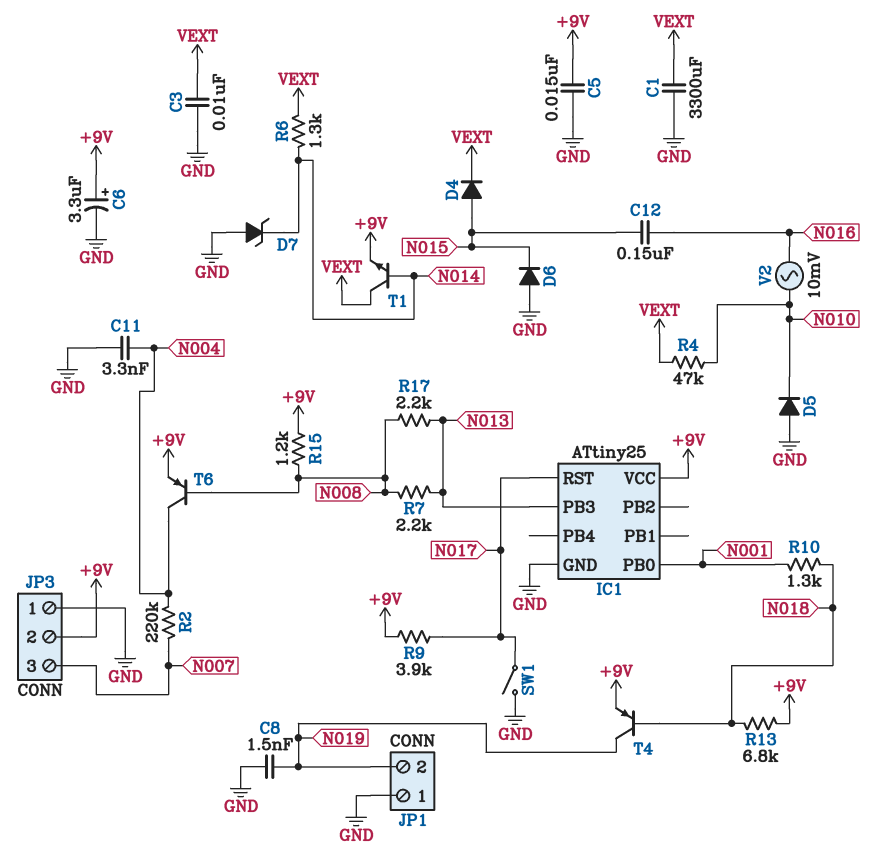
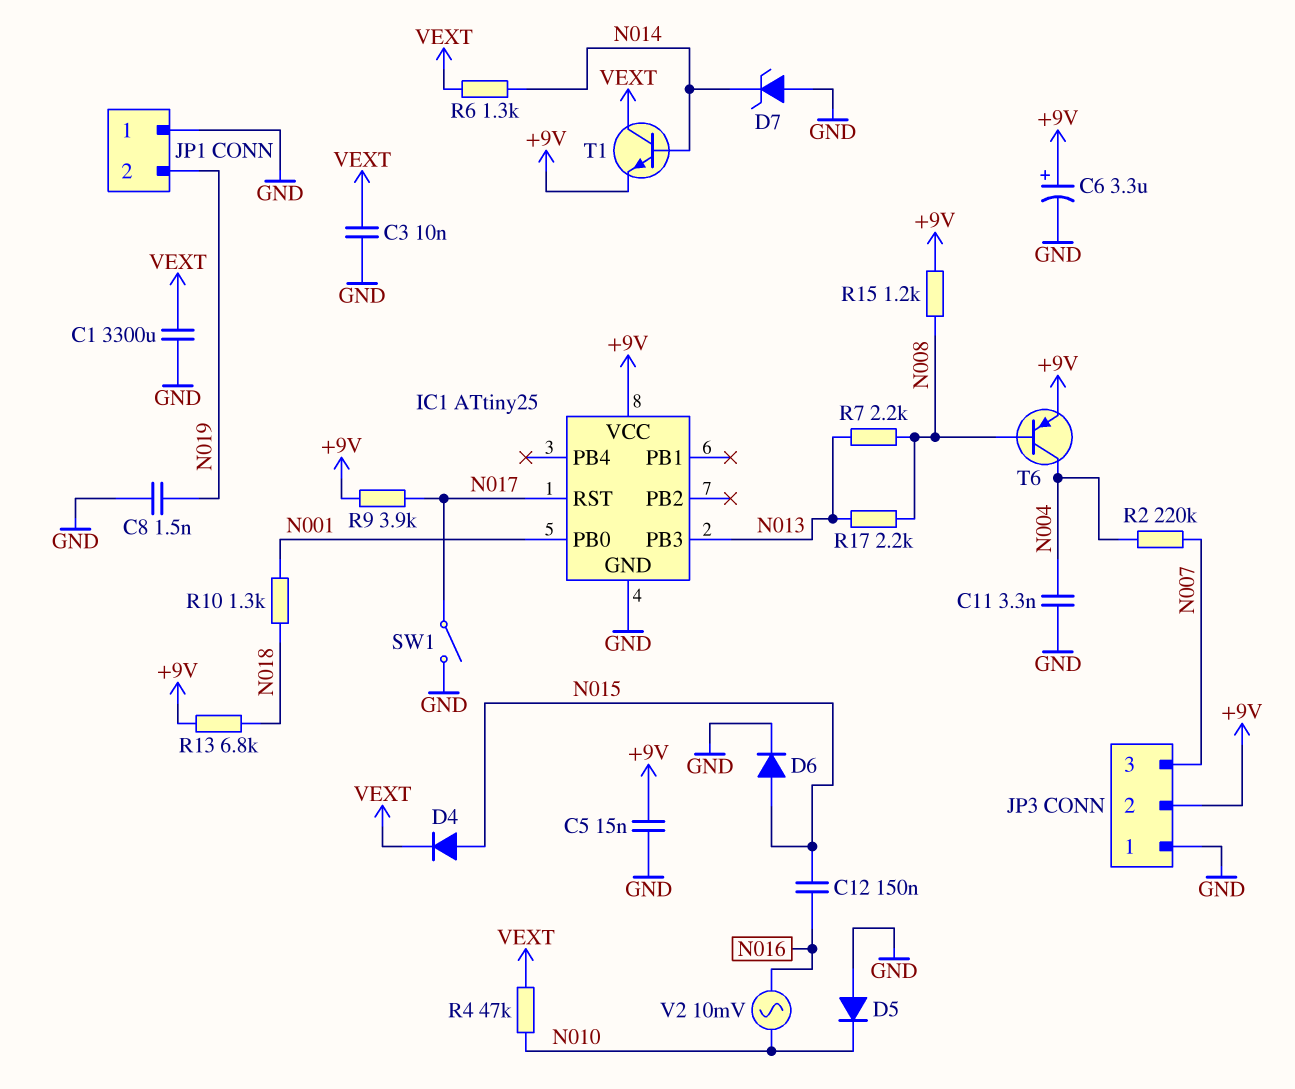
D6: diode (A GND, K N015) -> diode (A N015, K GND)
T4: PNP (B N018, C N019, E +9V) -> none

